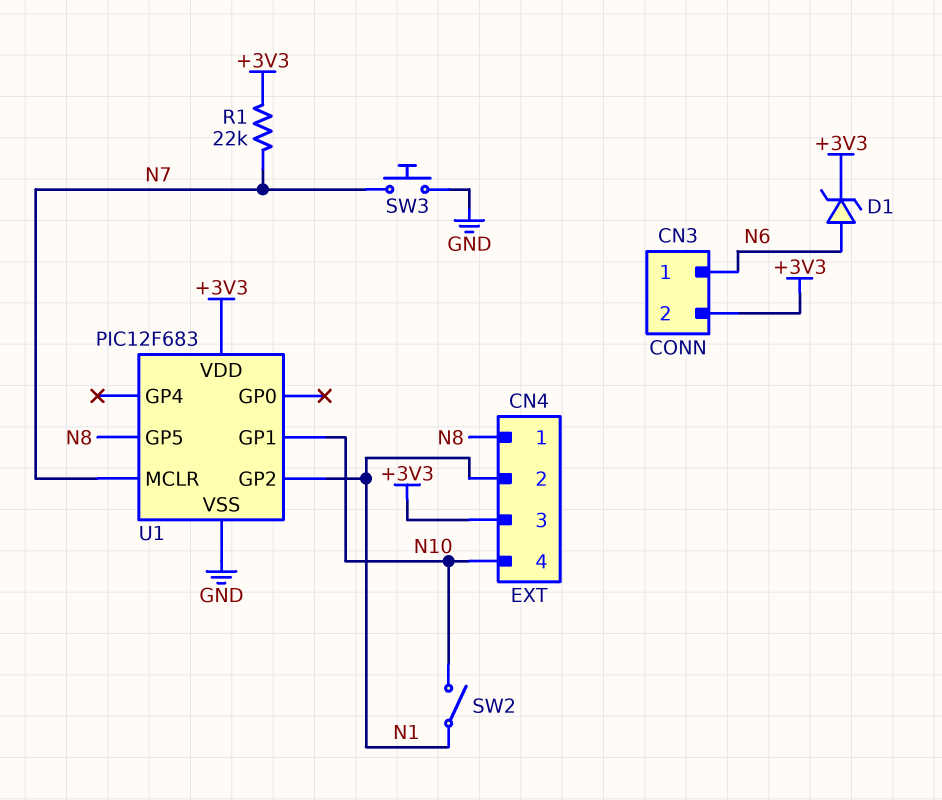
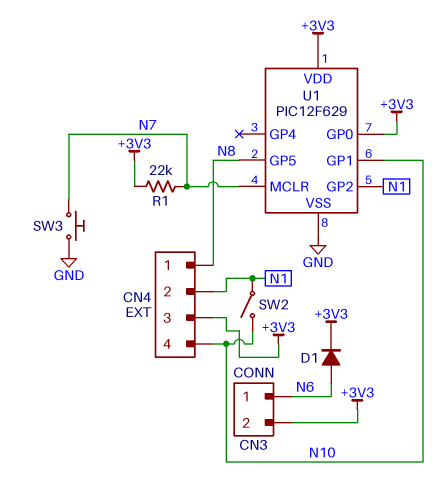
D1: zener (A N6, K +3V3) -> diode (A N6, K +3V3)
U1: PIC12F683 -> PIC12F629
U1 pin GP0: none -> +3V3

